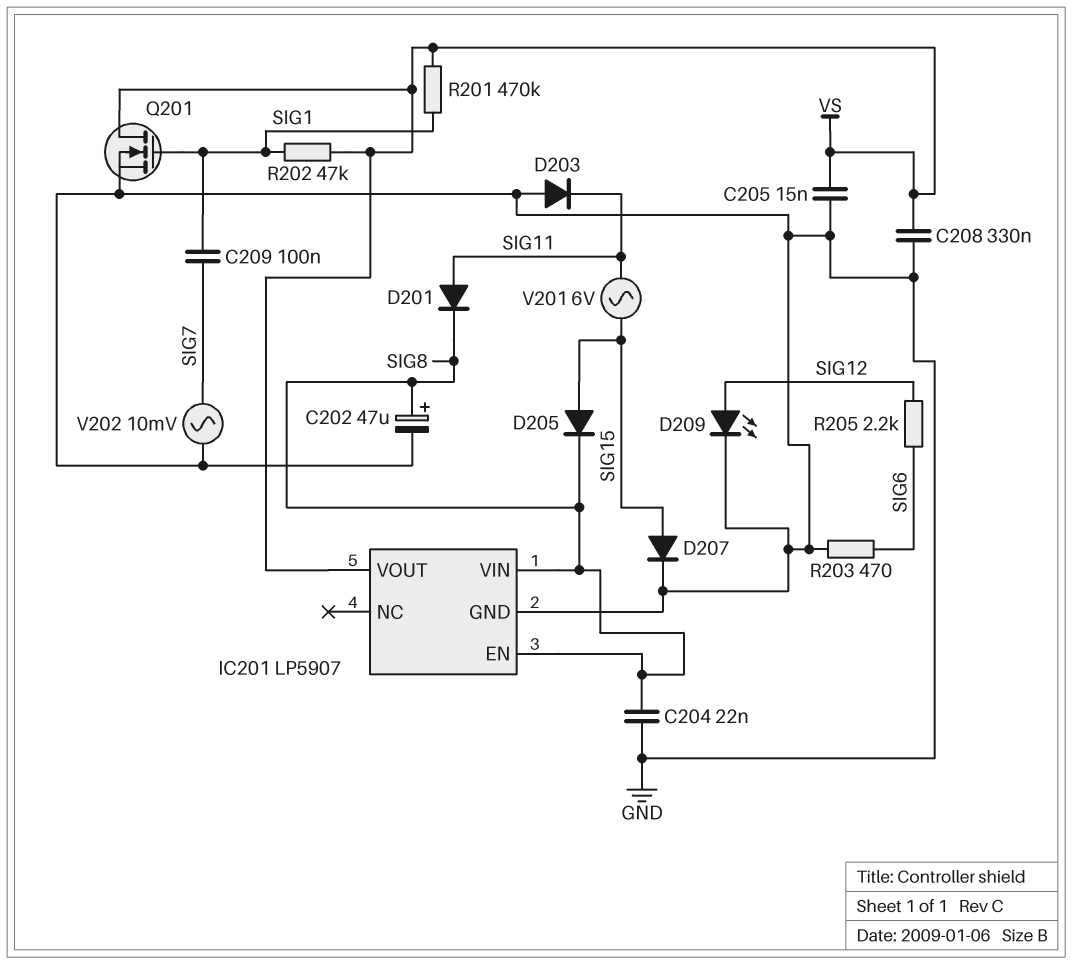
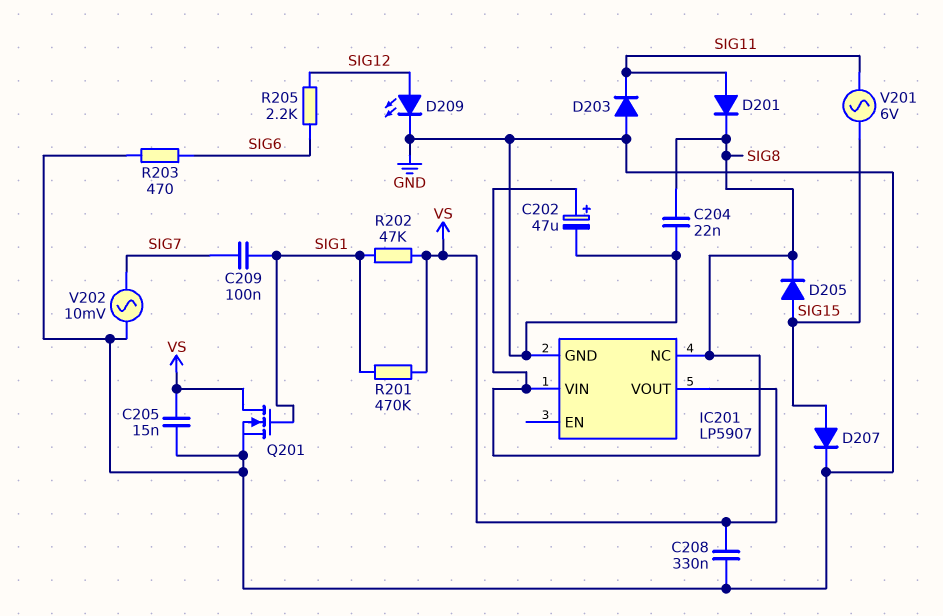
IC201 pin EN: SIG8 -> none
IC201 pin NC: none -> SIG8

